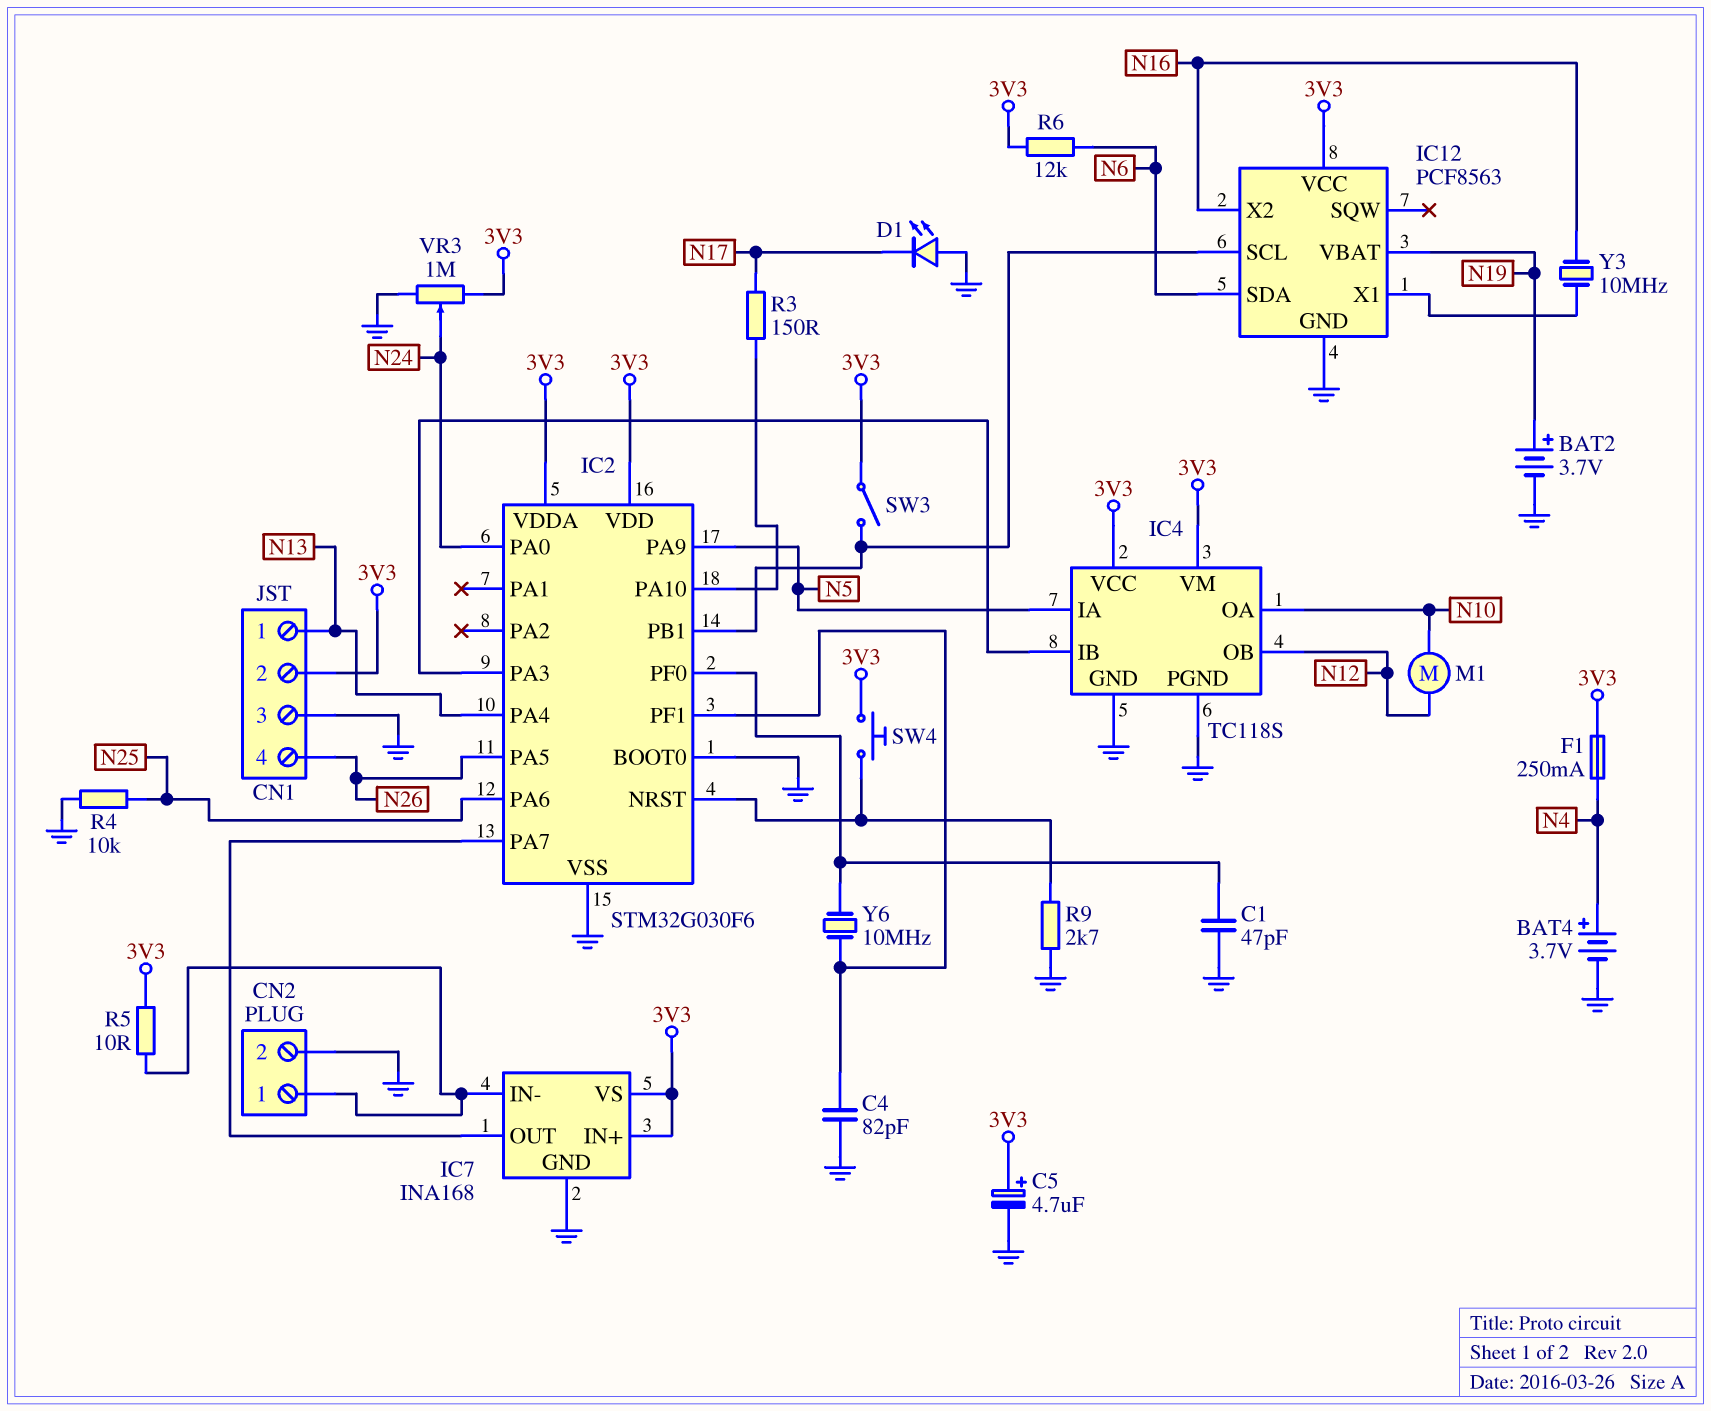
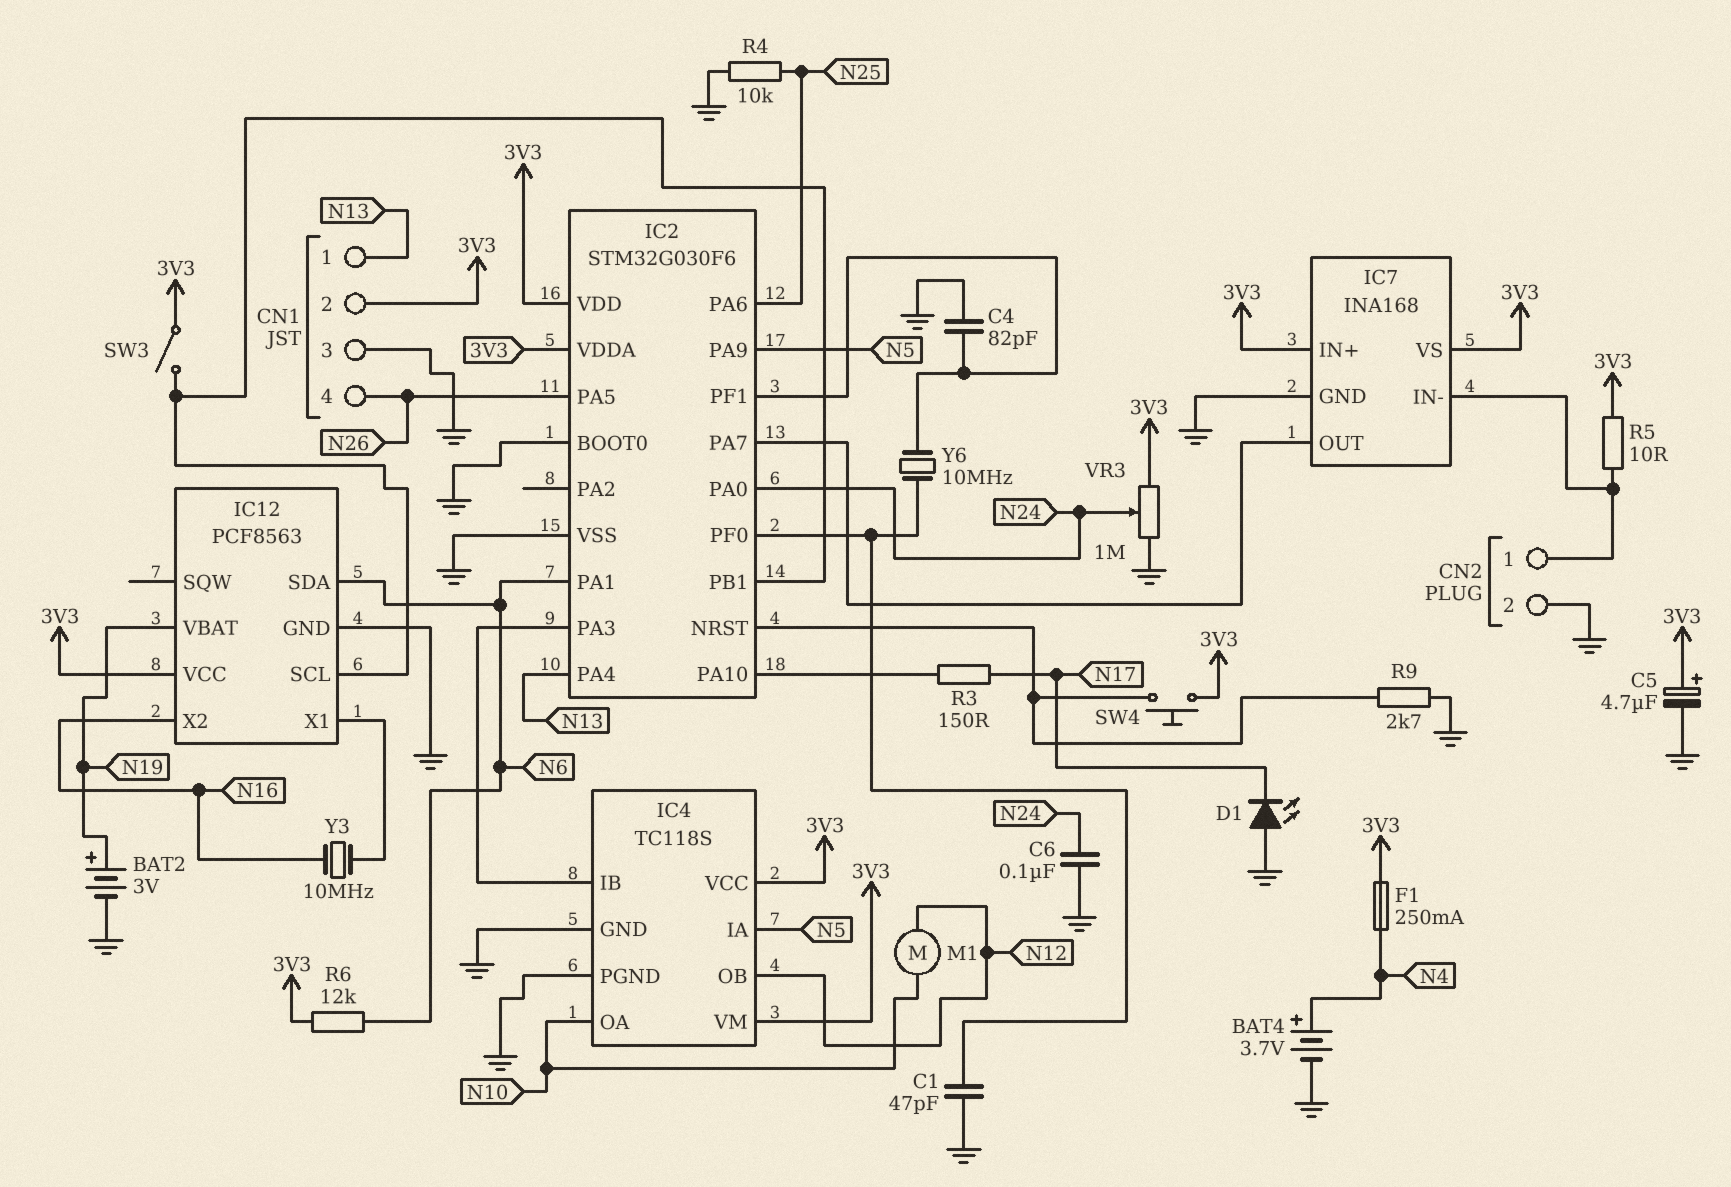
BAT2: 3.7V (plus N19, minus GND) -> 3V (plus N19, minus GND)
C6: none -> 100nF (GND, N24)
IC2 pin PA1: none -> N6

